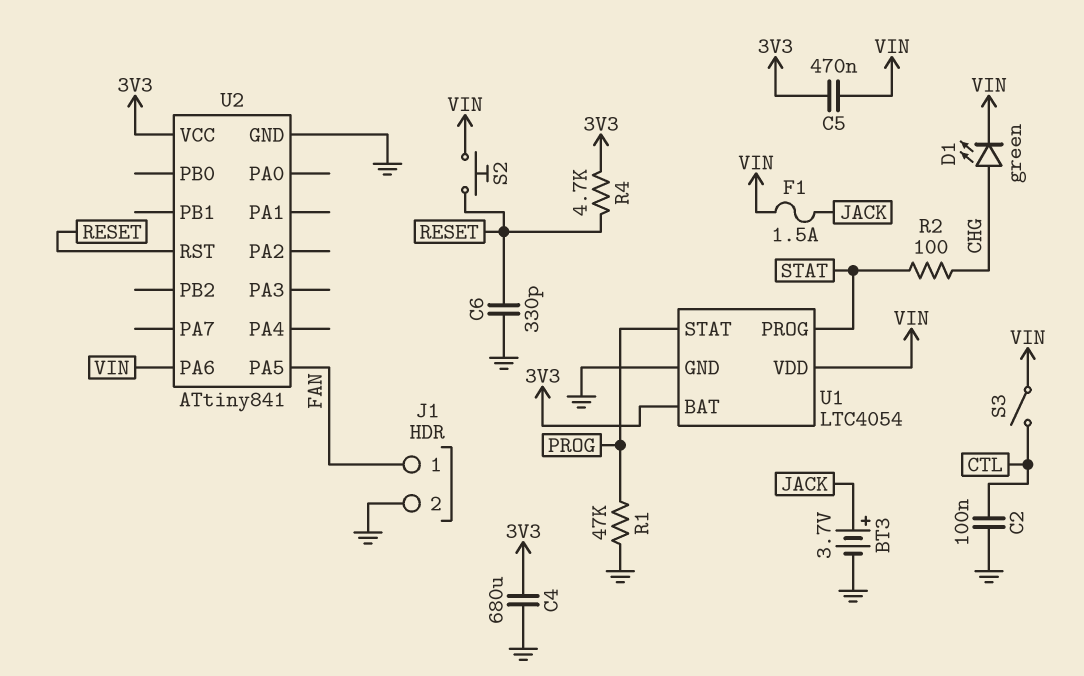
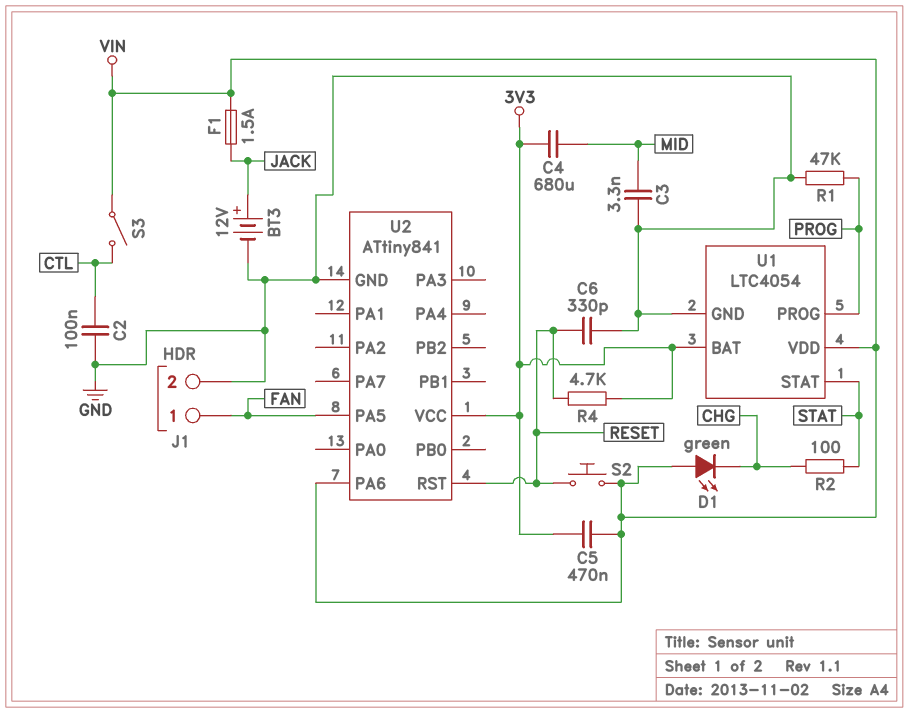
BT3: 3.7V (plus JACK, minus GND) -> 12V (plus JACK, minus GND)
C3: none -> 3.3nF (GND, MID)
C4: 680uF (3V3, GND) -> 680uF (3V3, MID)
D1: LED green (A CHG, K VIN) -> LED green (A VIN, K CHG)
U1 pin PROG: STAT -> PROG
U1 pin STAT: PROG -> STAT

